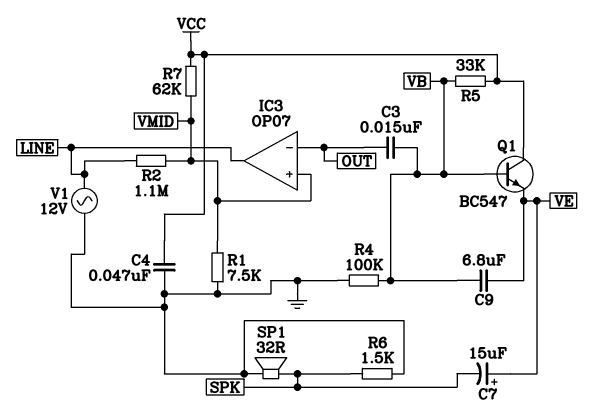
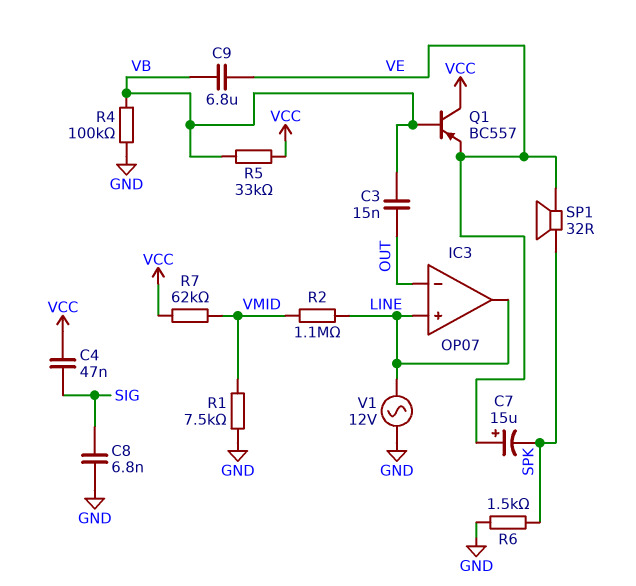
C4: 47nF (GND, VCC) -> 47nF (SIG, VCC)
C8: none -> 6.8nF (GND, SIG)
IC3 pin in+: VMID -> LINE
Q1: NPN BC547 (B VB, C VCC, E VE) -> PNP BC557 (B VB, C VCC, E VE)
SP1: speaker 32R (GND, SPK) -> speaker 32R (SPK, VE)

